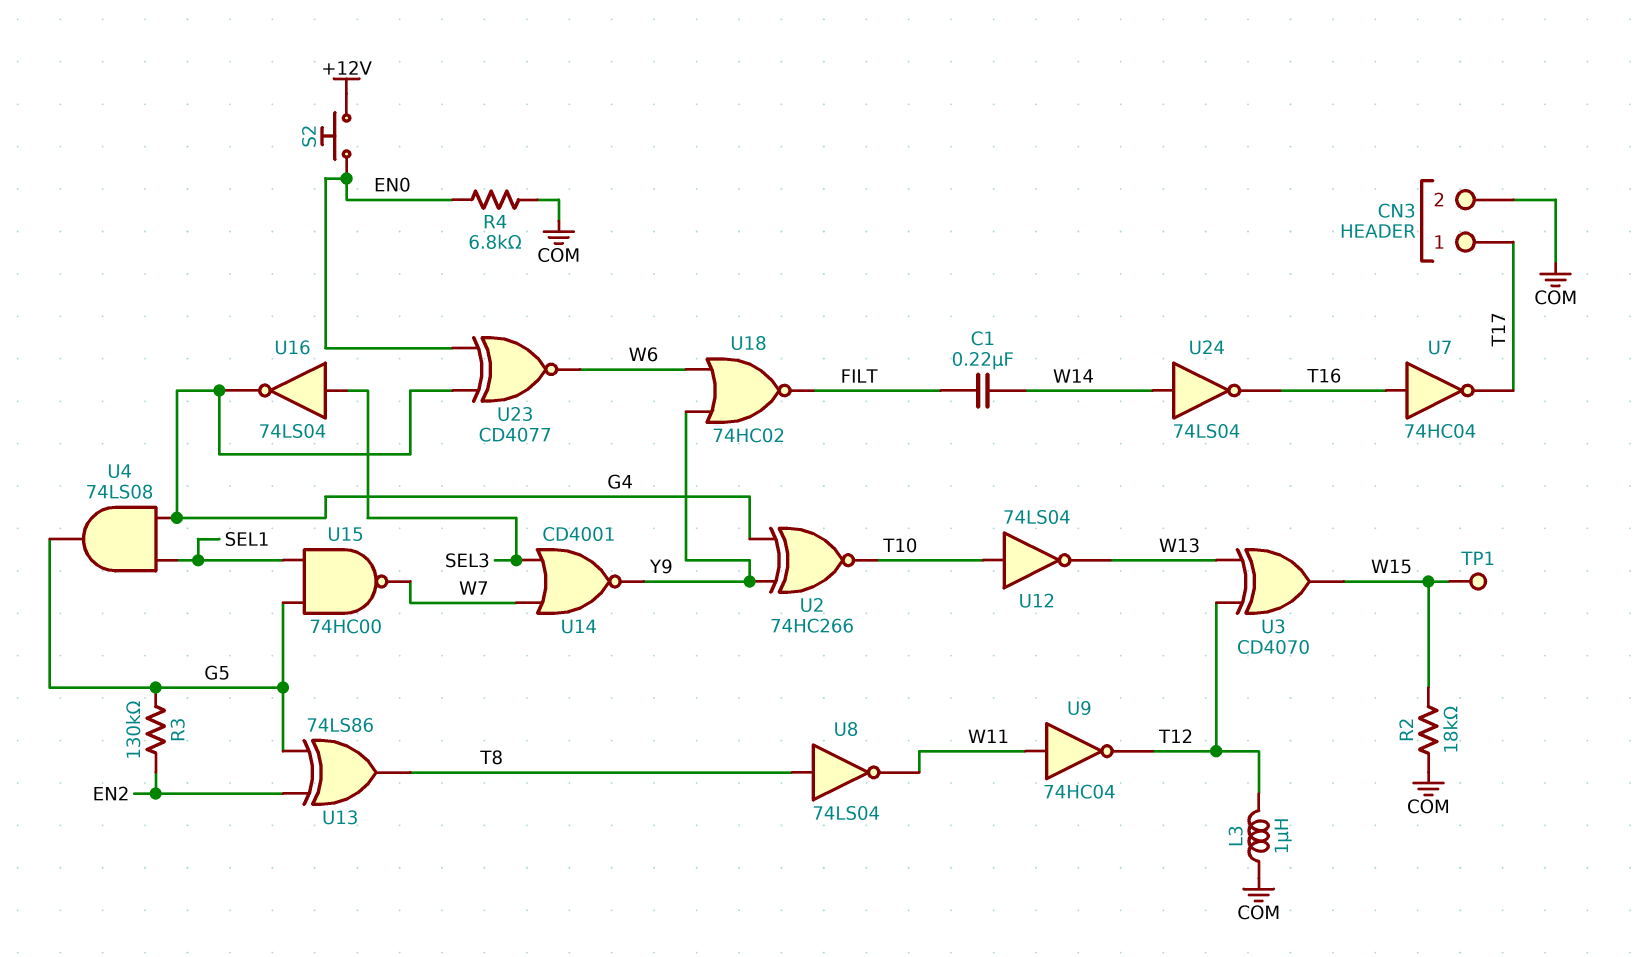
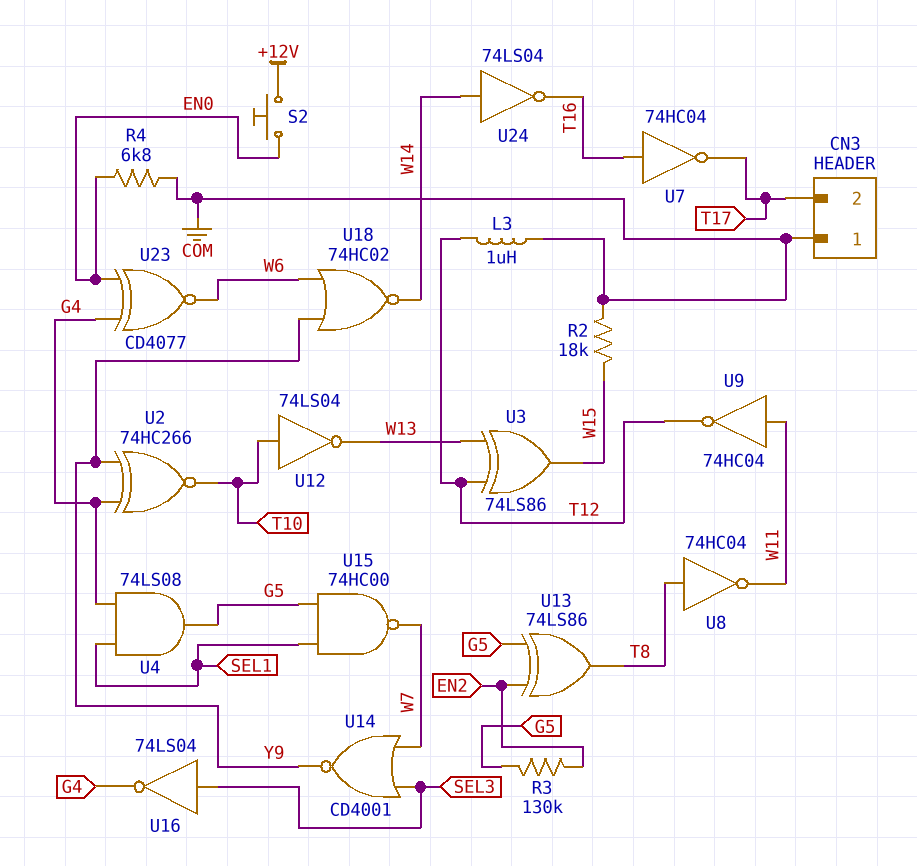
C1: 220nF (FILT, W14) -> none
CN3 pin 1: T17 -> COM
CN3 pin 2: COM -> T17
TP1: test point (W15) -> none
U3: XOR CD4070 (in T12, in W13, out W15) -> XOR 74LS86 (in T12, in W13, out W15)
U8: NOT 74LS04 (in T8, out W11) -> NOT 74HC04 (in T8, out W11)
U18: NOR 74HC02 (in W6, in Y9, out FILT) -> NOR 74HC02 (in W6, in Y9, out W14)

